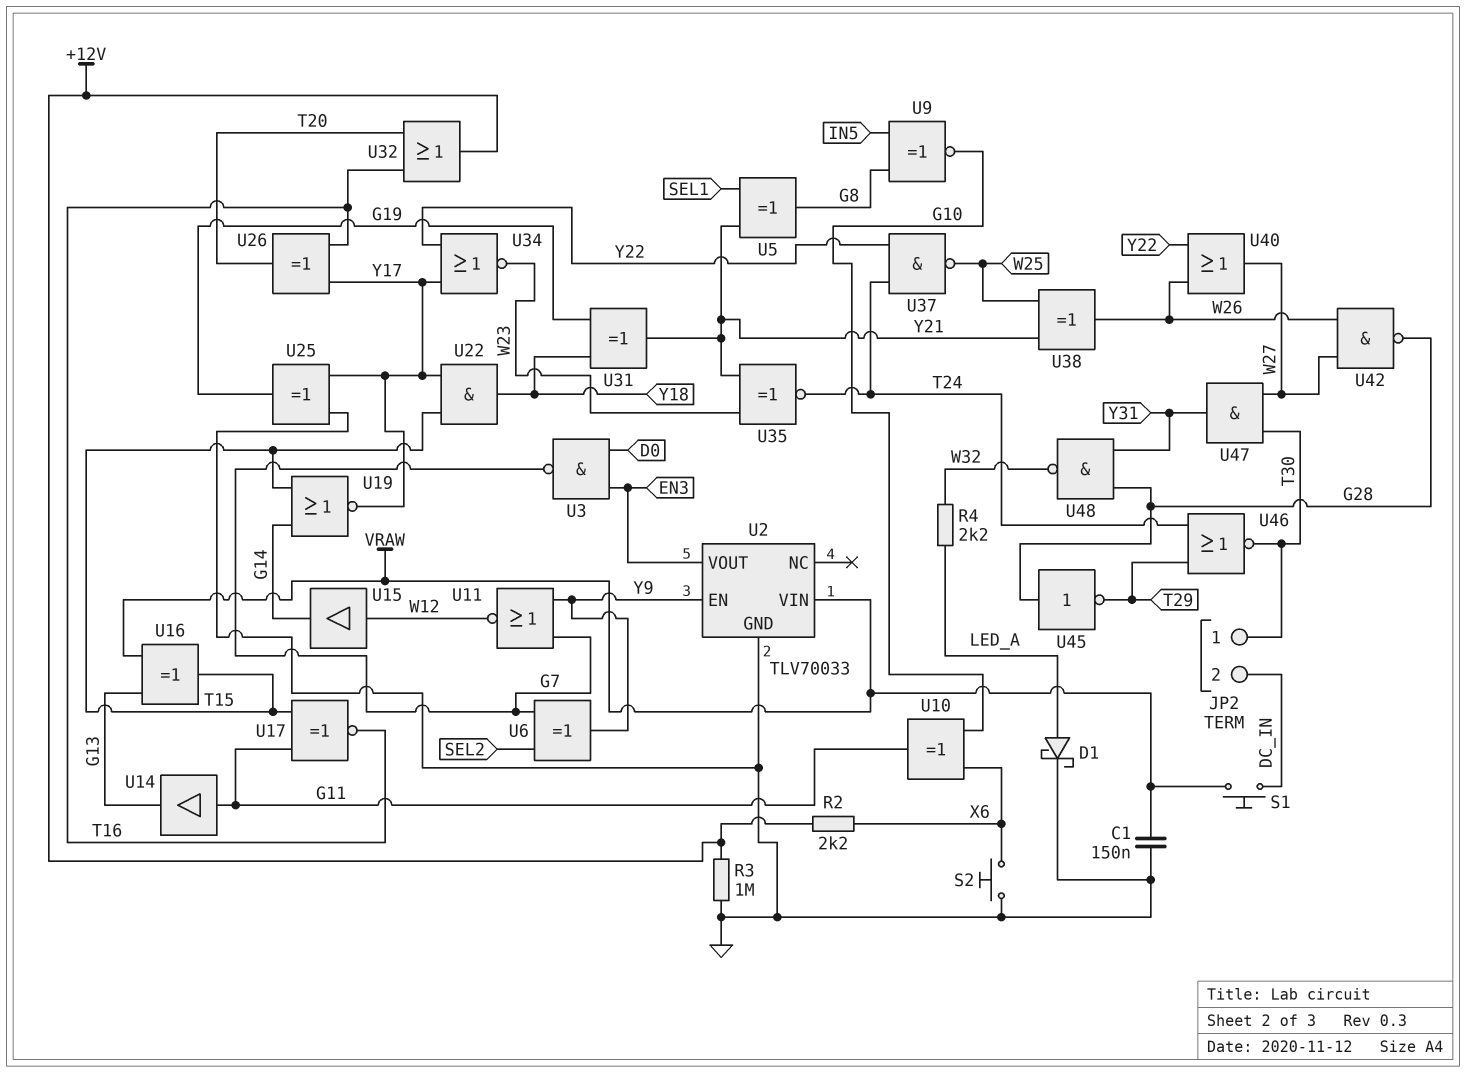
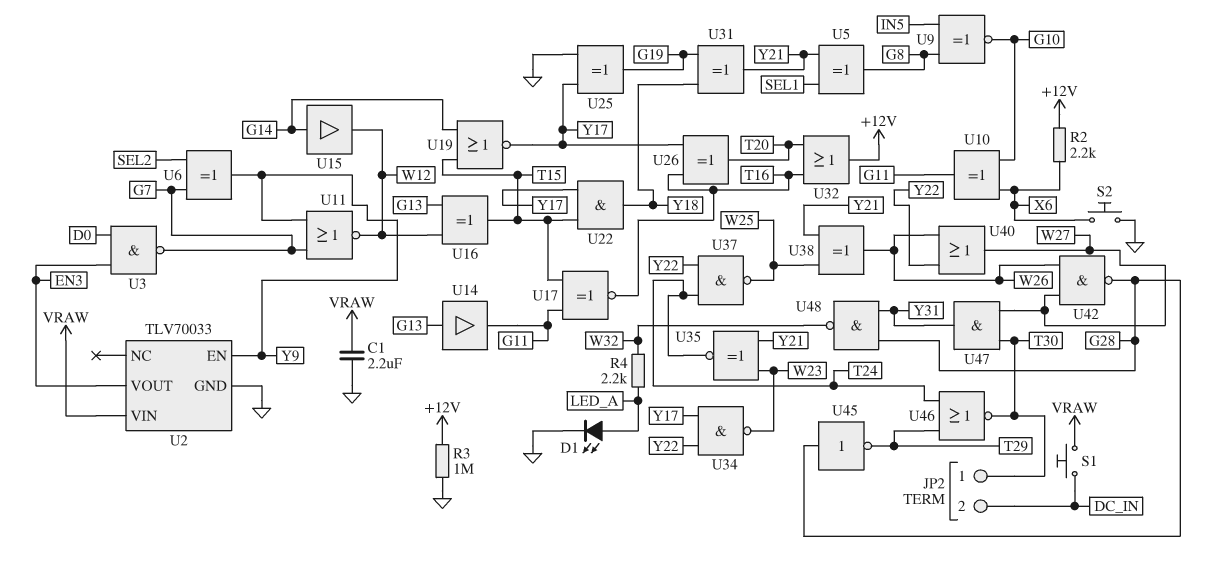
C1: 150nF (GND, VRAW) -> 2.2uF (GND, VRAW)
D1: schottky (A LED_A, K GND) -> LED (A LED_A, K GND)
U14: buffer (in G11, out G13) -> buffer (in G13, out G11)
U15: buffer (in W12, out G14) -> buffer (in G14, out W12)
U16: XOR (in G13, in VRAW, out T15) -> XOR (in G13, in W12, out T15)
U34: NOR (in Y17, in Y22, out W23) -> NAND (in Y17, in Y22, out W23)

